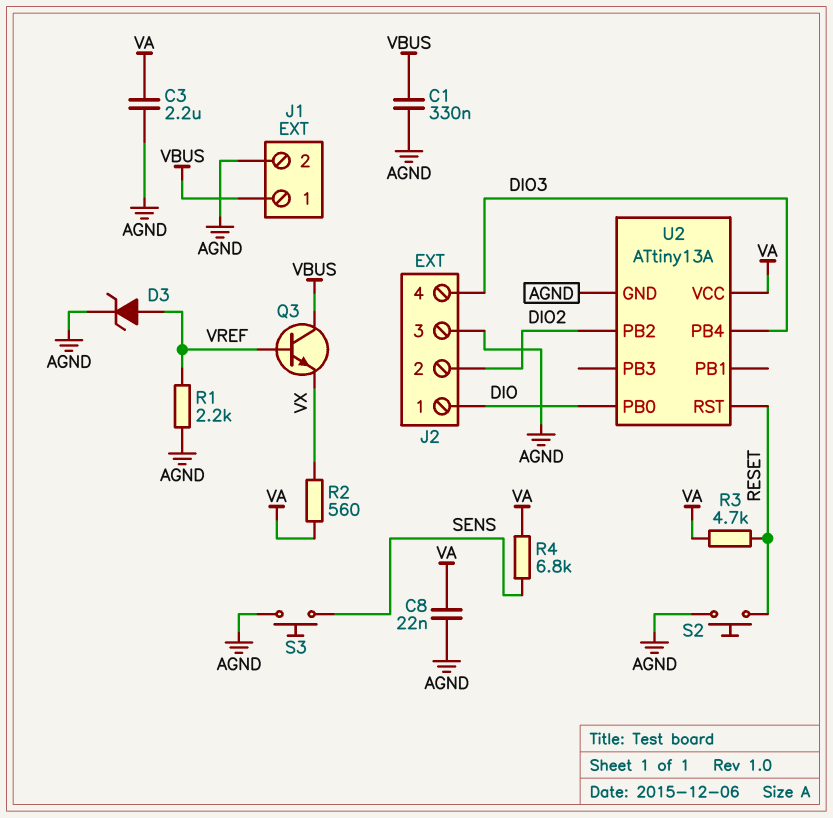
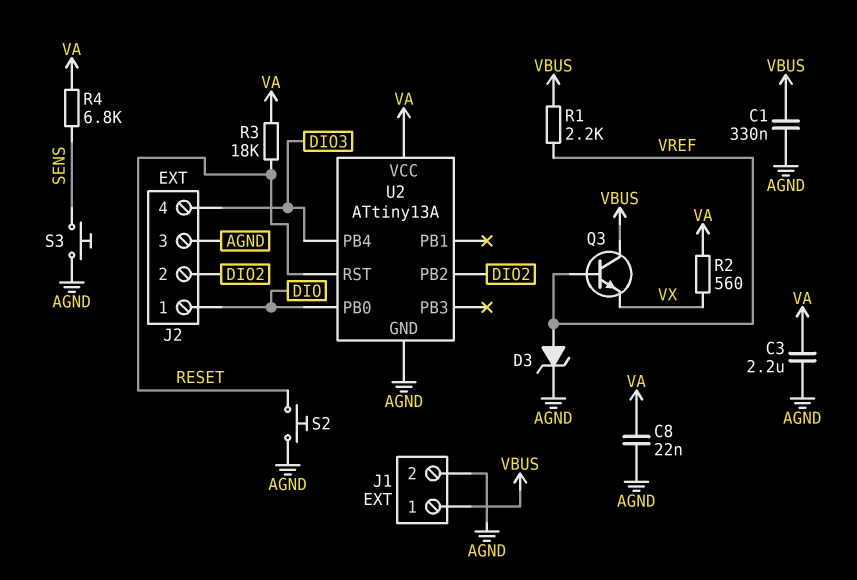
R1: 2.2k (AGND, VREF) -> 2.2k (VBUS, VREF)
R3: 4.7k (RESET, VA) -> 18k (RESET, VA)

